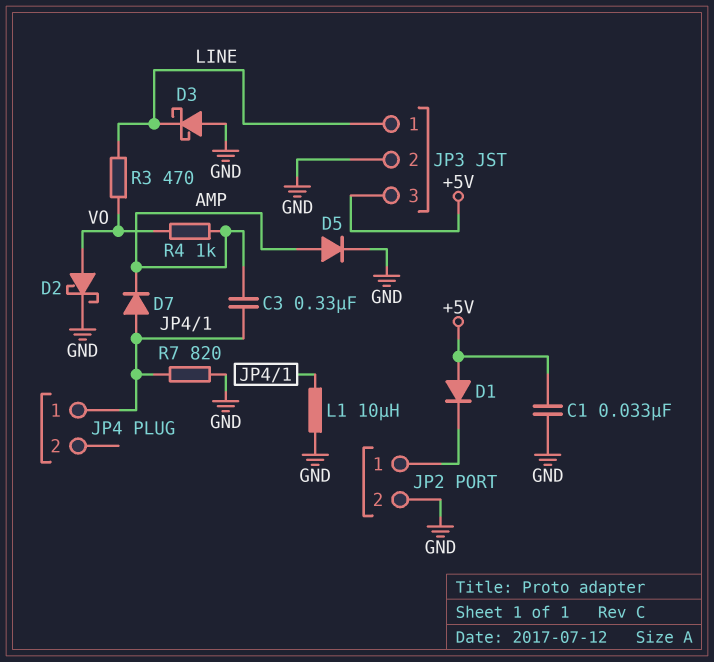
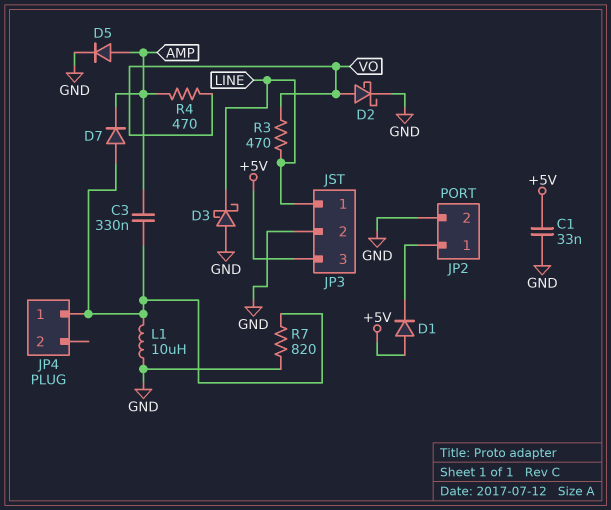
R4: 1k (AMP, VO) -> 470 (AMP, VO)

